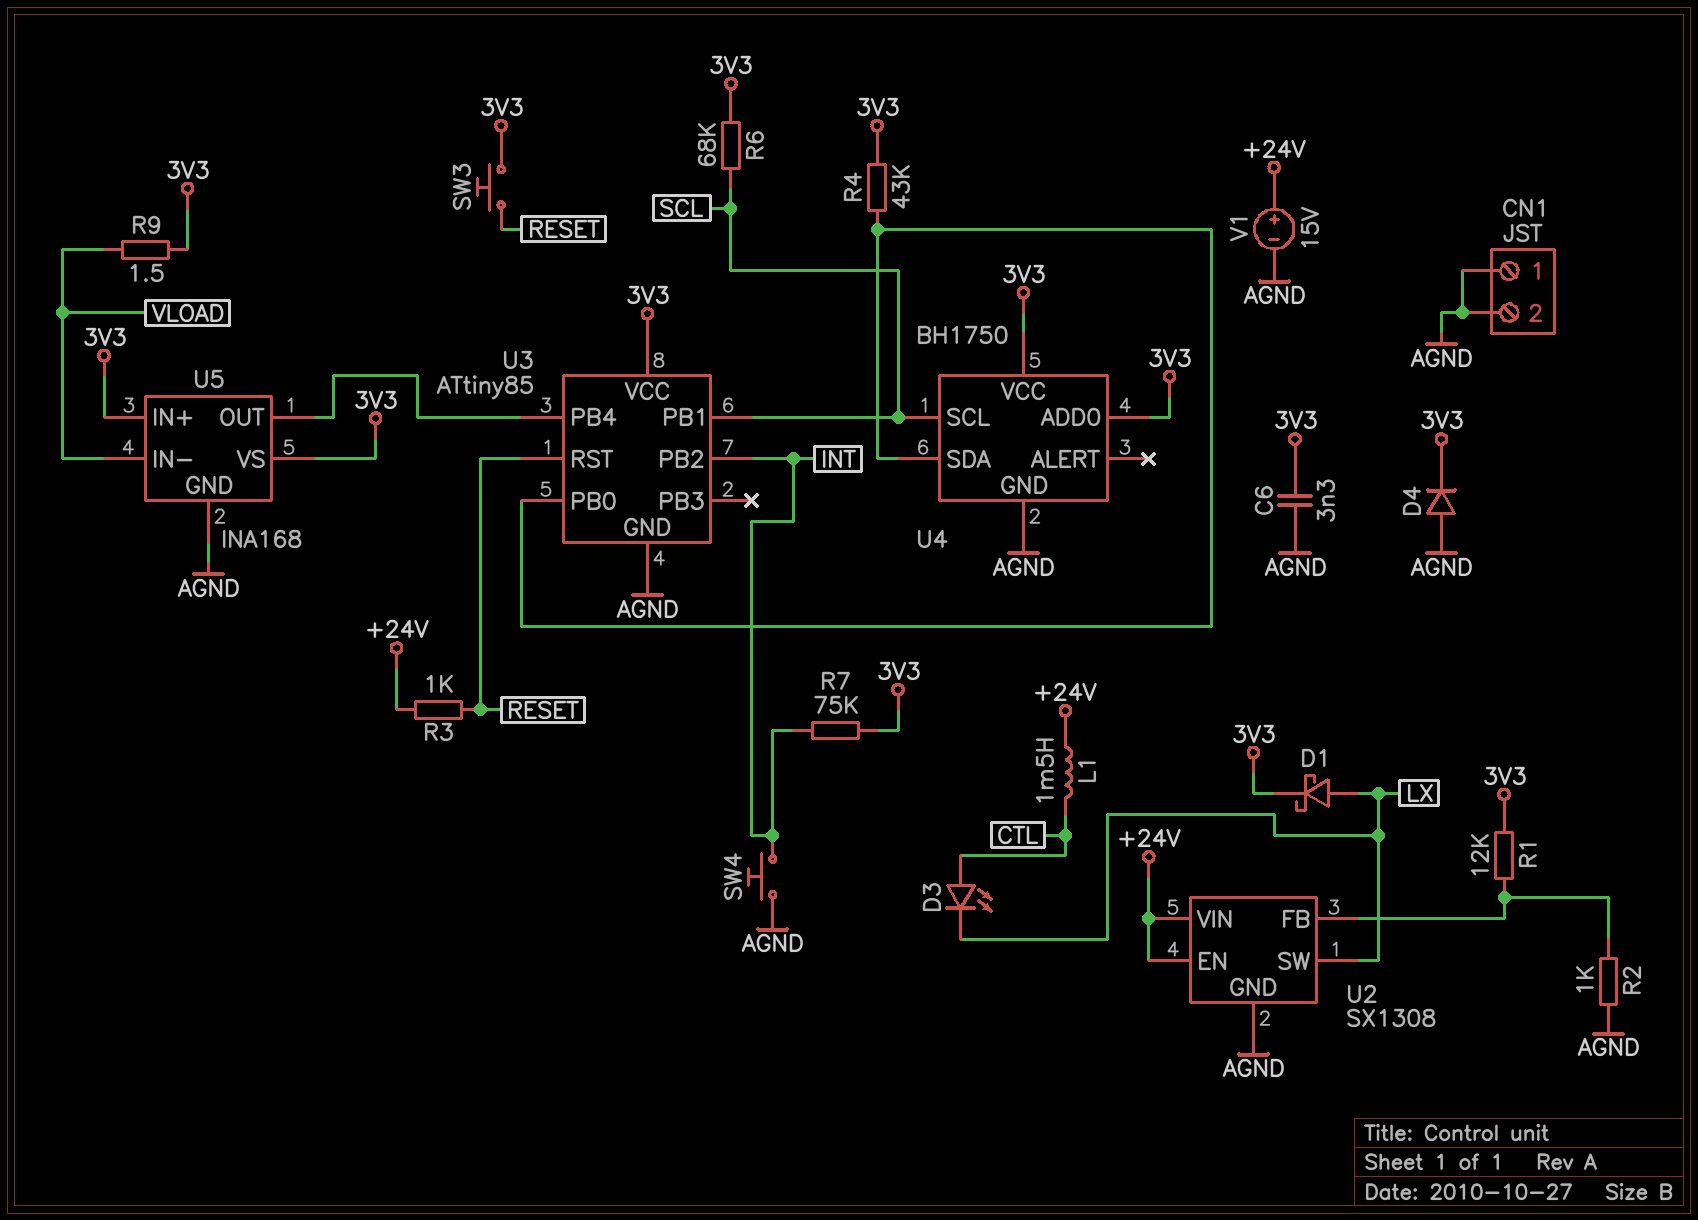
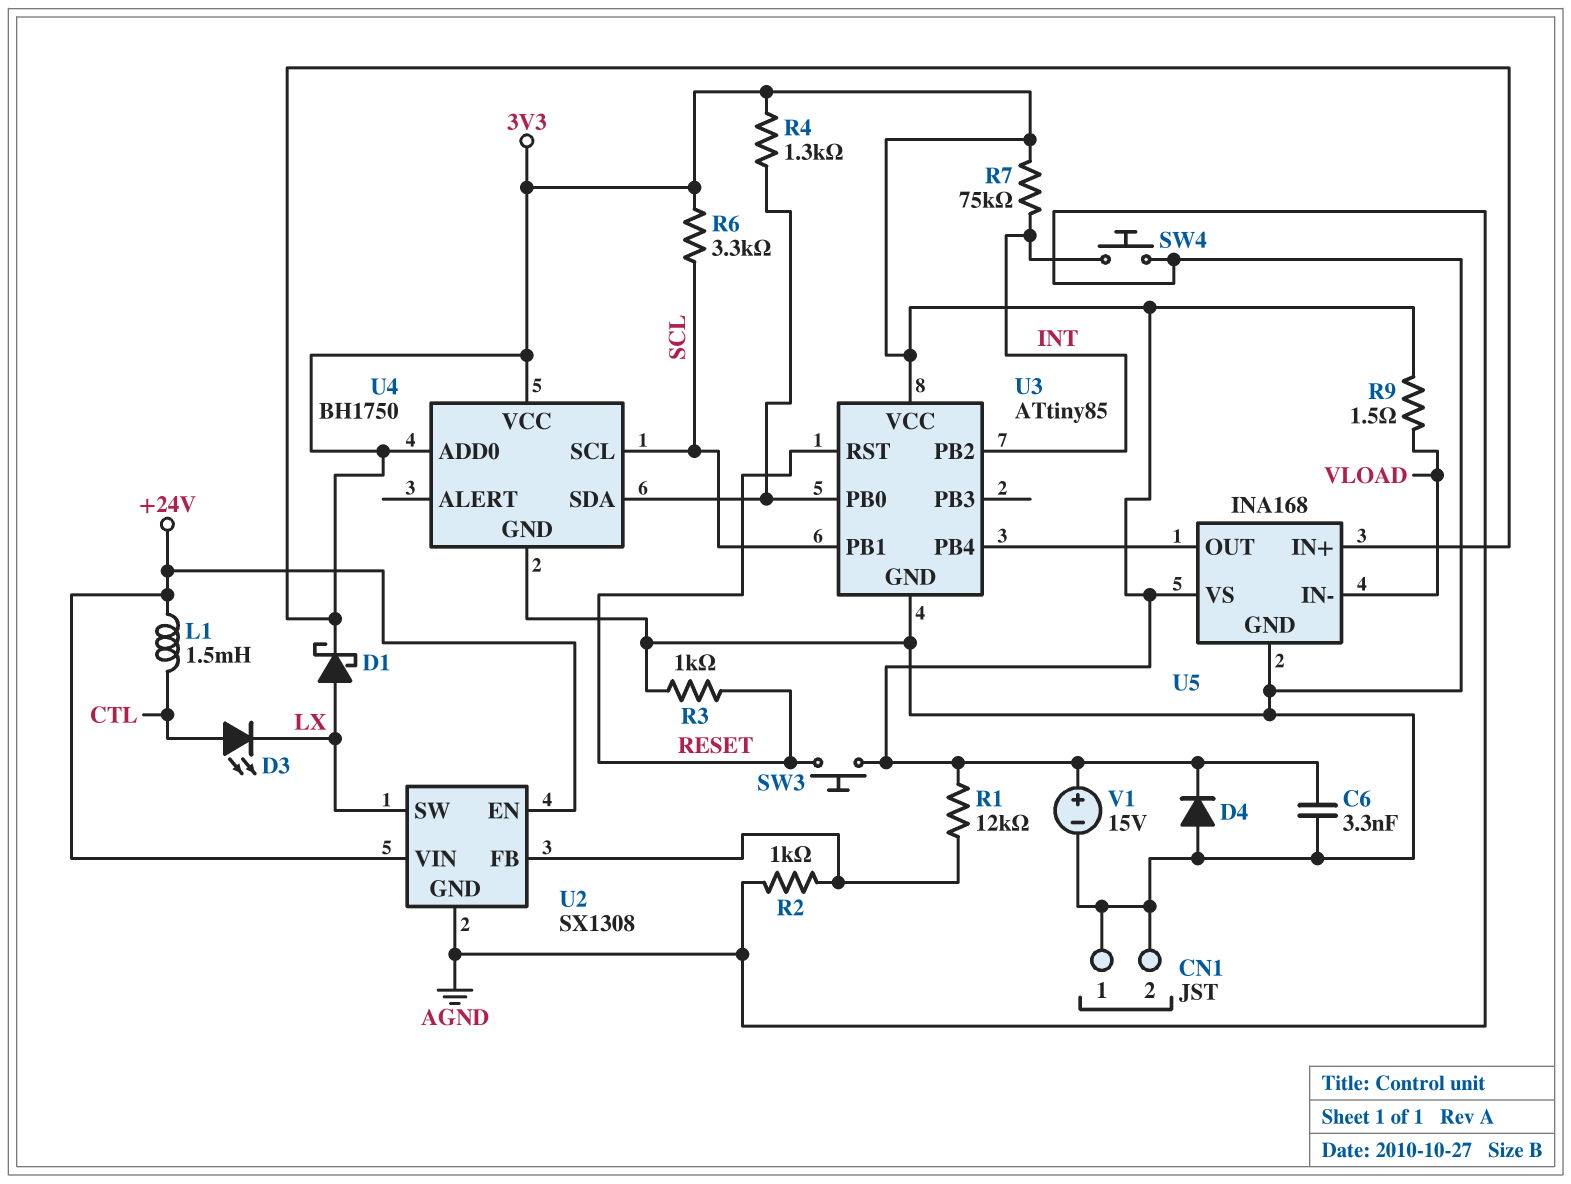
R3: 1k (+24V, RESET) -> 1k (AGND, RESET)
R4: 43k (3V3, U3/PB0) -> 1.3k (3V3, U3/PB0)
R6: 68k (3V3, SCL) -> 3.3k (3V3, SCL)
V1: 15V (plus +24V, minus AGND) -> 15V (plus 3V3, minus AGND)

